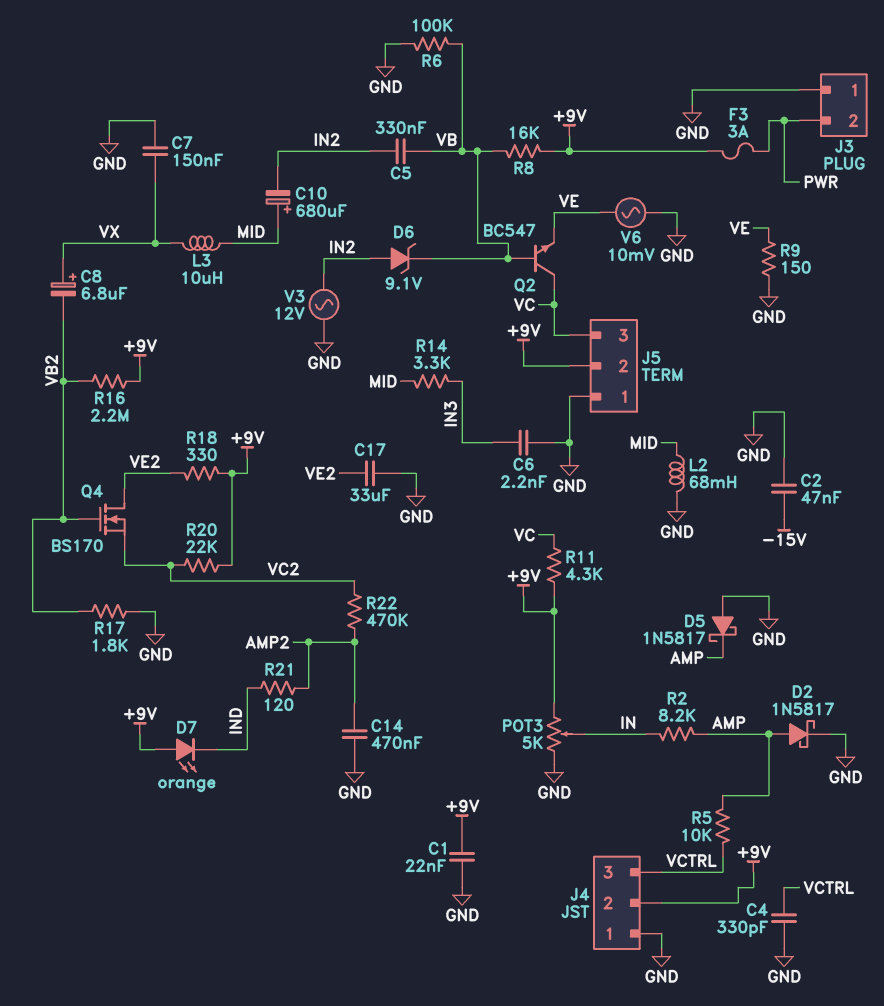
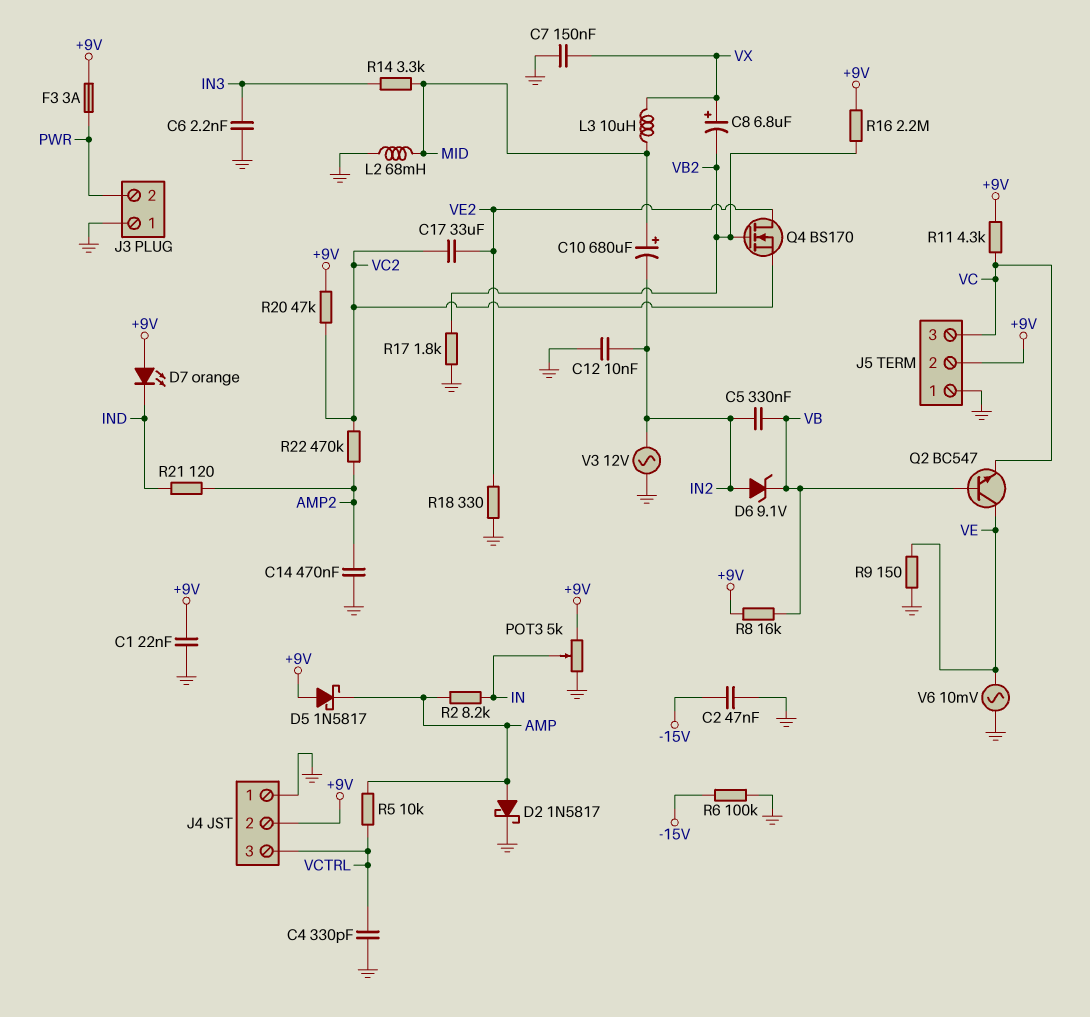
C12: none -> 10nF (GND, IN2)
C17: 33uF (GND, VE2) -> 33uF (VC2, VE2)
D5: schottky 1N5817 (A GND, K AMP) -> schottky 1N5817 (A +9V, K AMP)
Q2: NPN BC547 (B VB, C VC, E VE) -> NPN BC547 (B VB, C VE, E VC)
R6: 100k (GND, VB) -> 100k (-15V, GND)
R18: 330 (+9V, VE2) -> 330 (GND, VE2)
R20: 22k (+9V, VC2) -> 47k (+9V, VC2)

